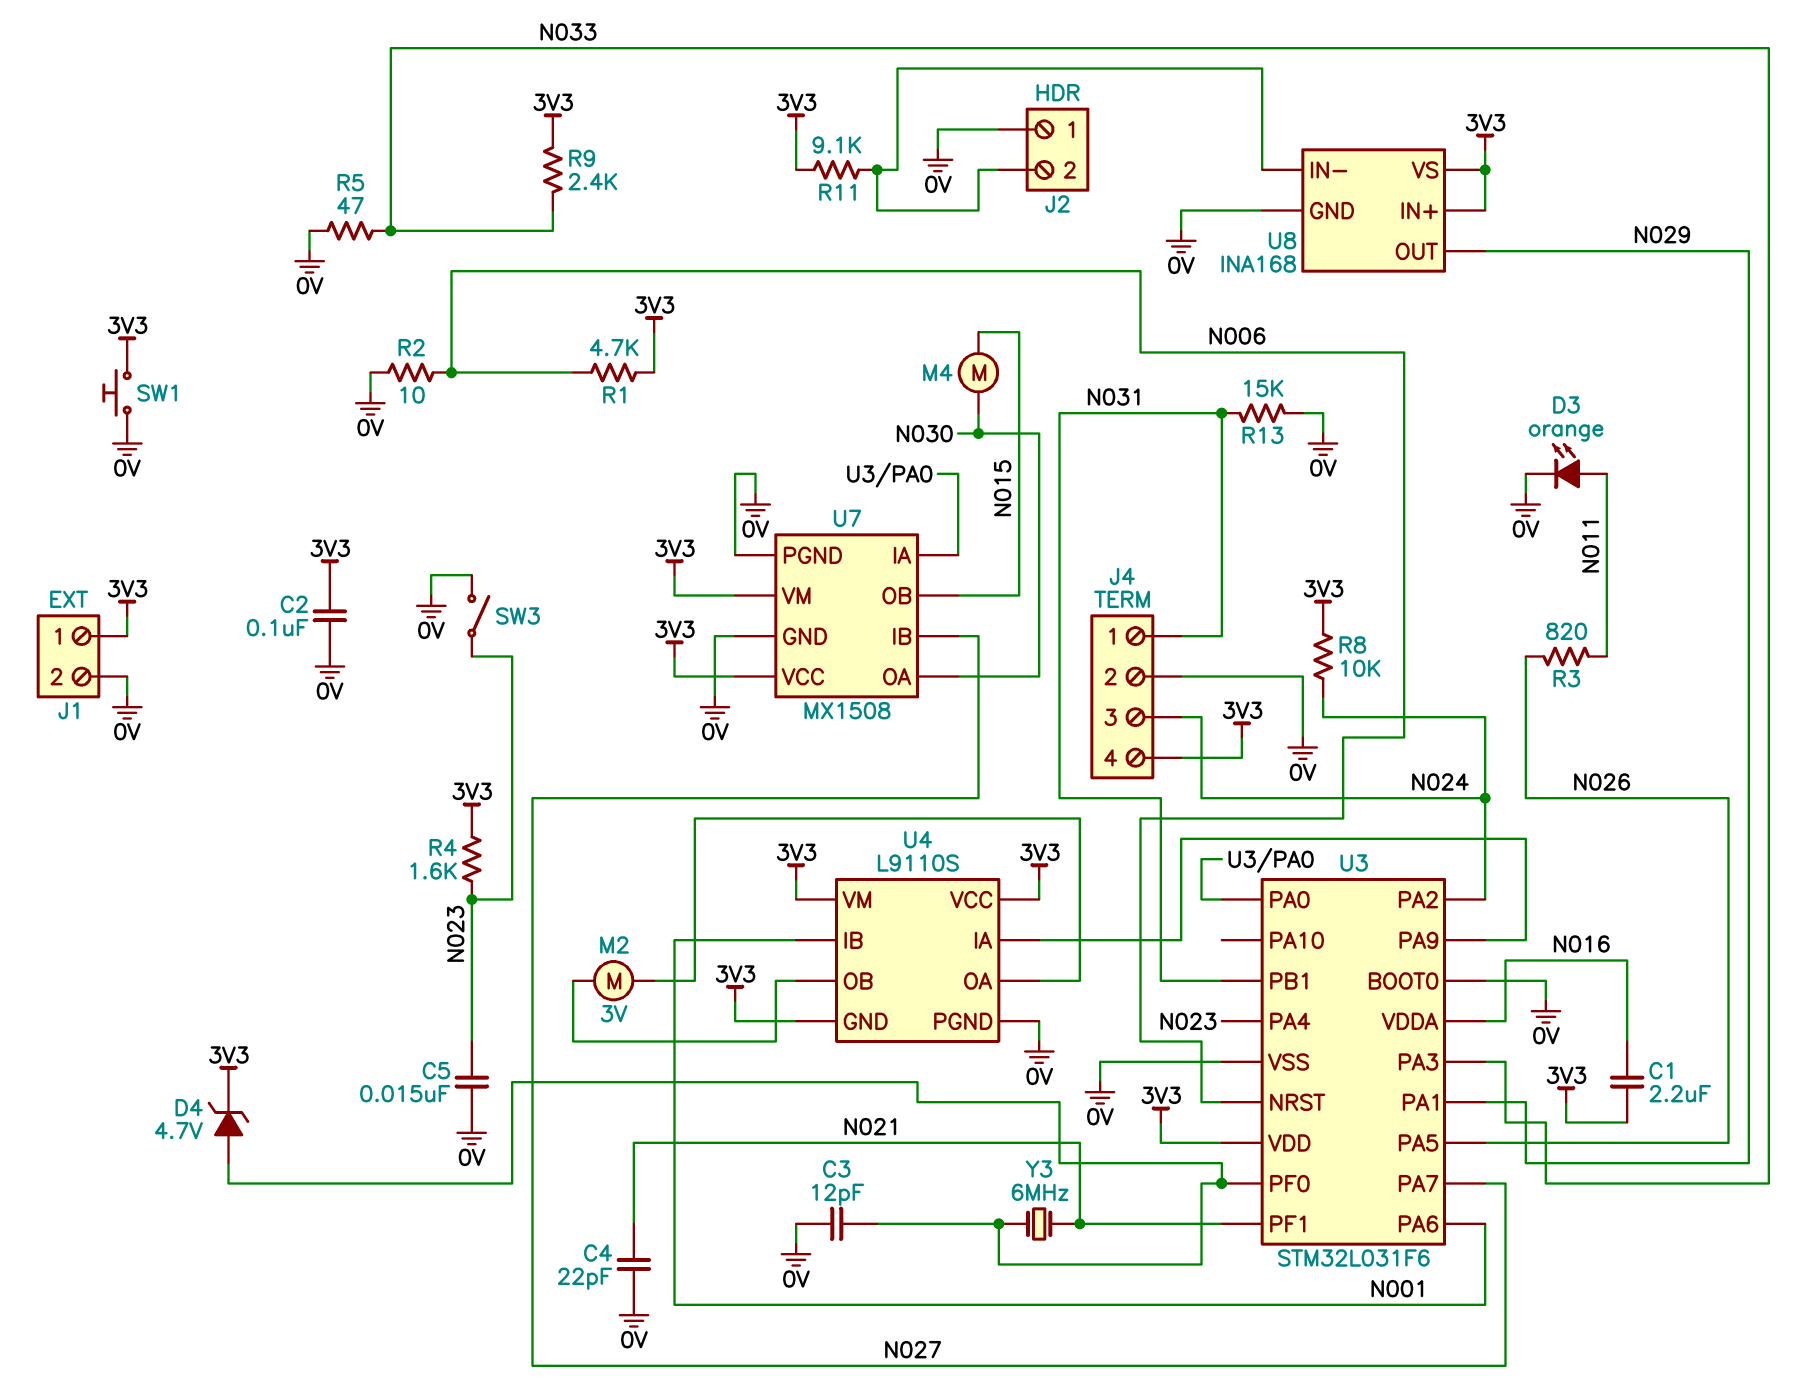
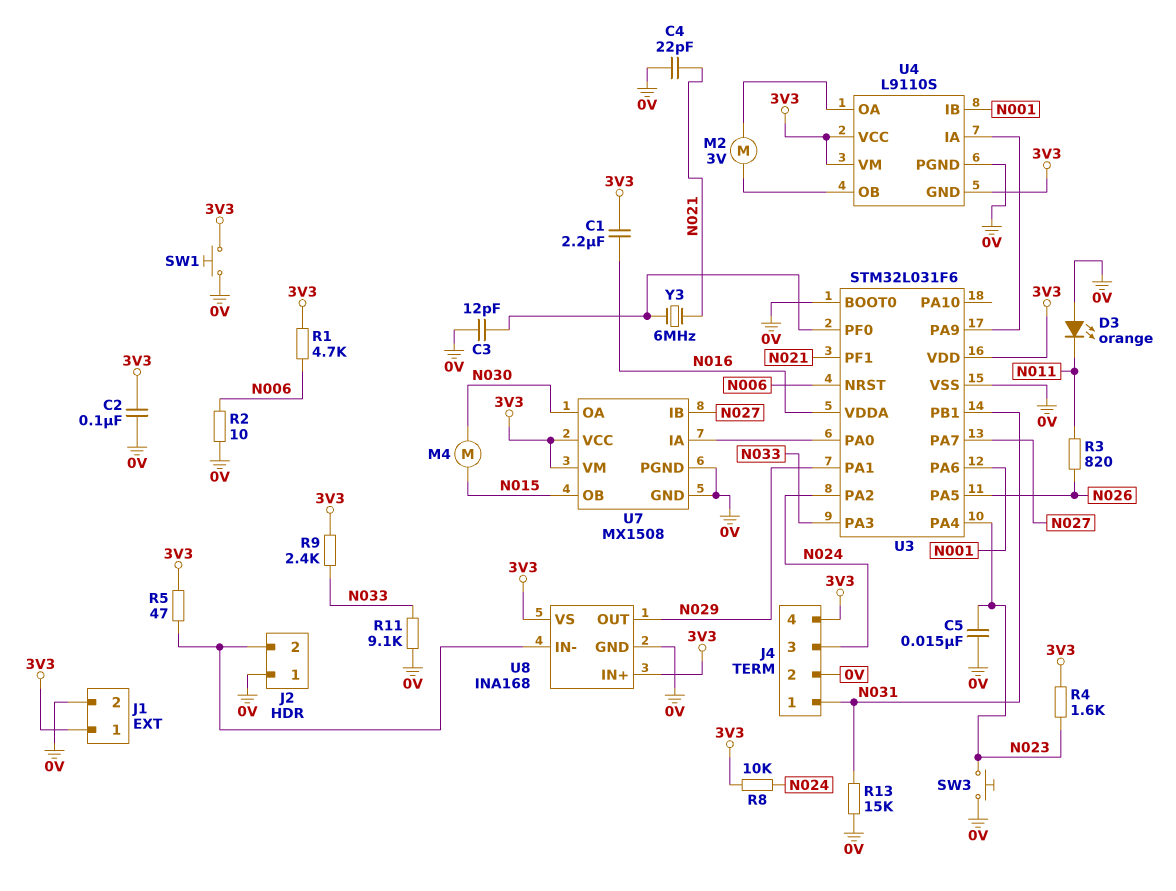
D3: LED orange (A N011, K 0V) -> LED orange (A 0V, K N011)
D4: zener 4.7V (A U3/PF0, K 3V3) -> none
R5: 47 (0V, N033) -> 47 (3V3, J2/2)
R11: 9.1k (3V3, J2/2) -> 9.1k (0V, N033)
SW3: switch (0V, N023) -> button (0V, N023)

